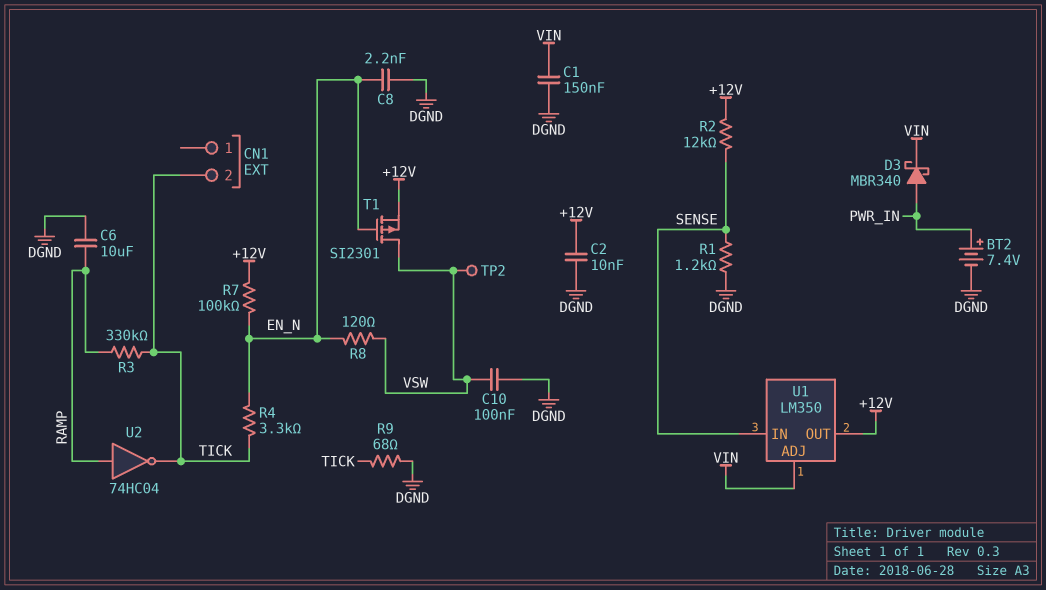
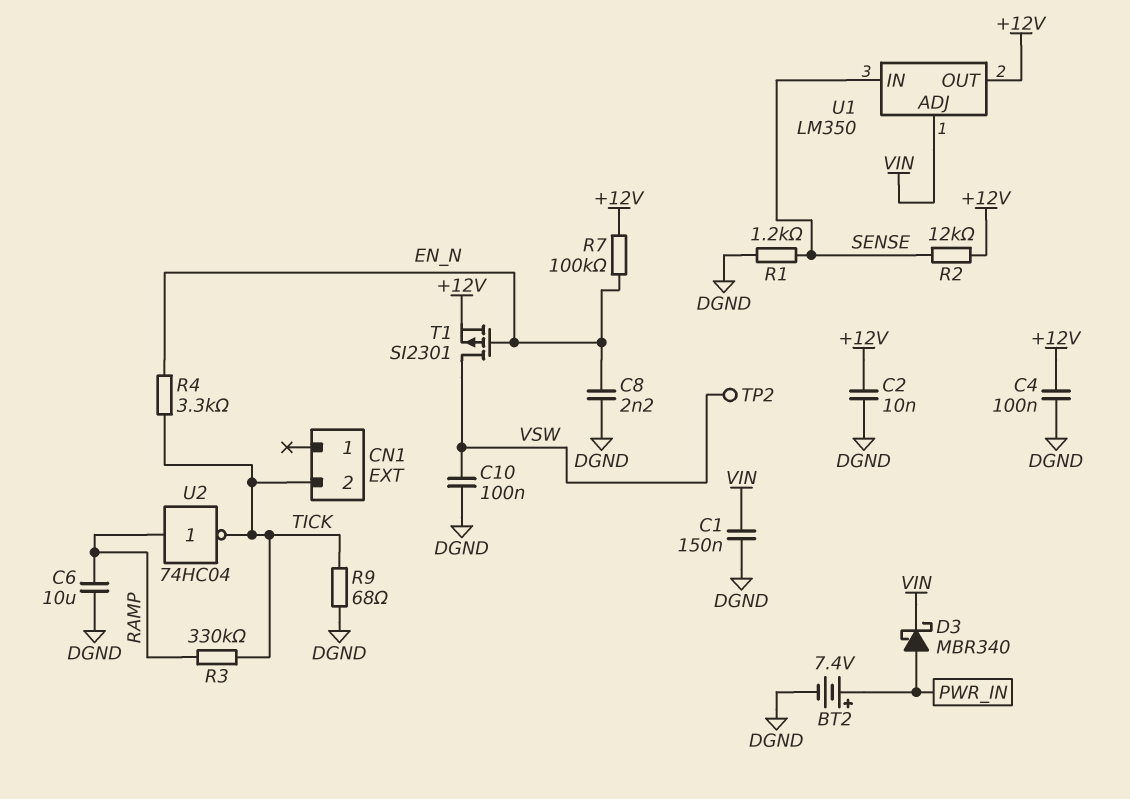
C4: none -> 100nF (+12V, DGND)
R8: 120 (EN_N, VSW) -> none

